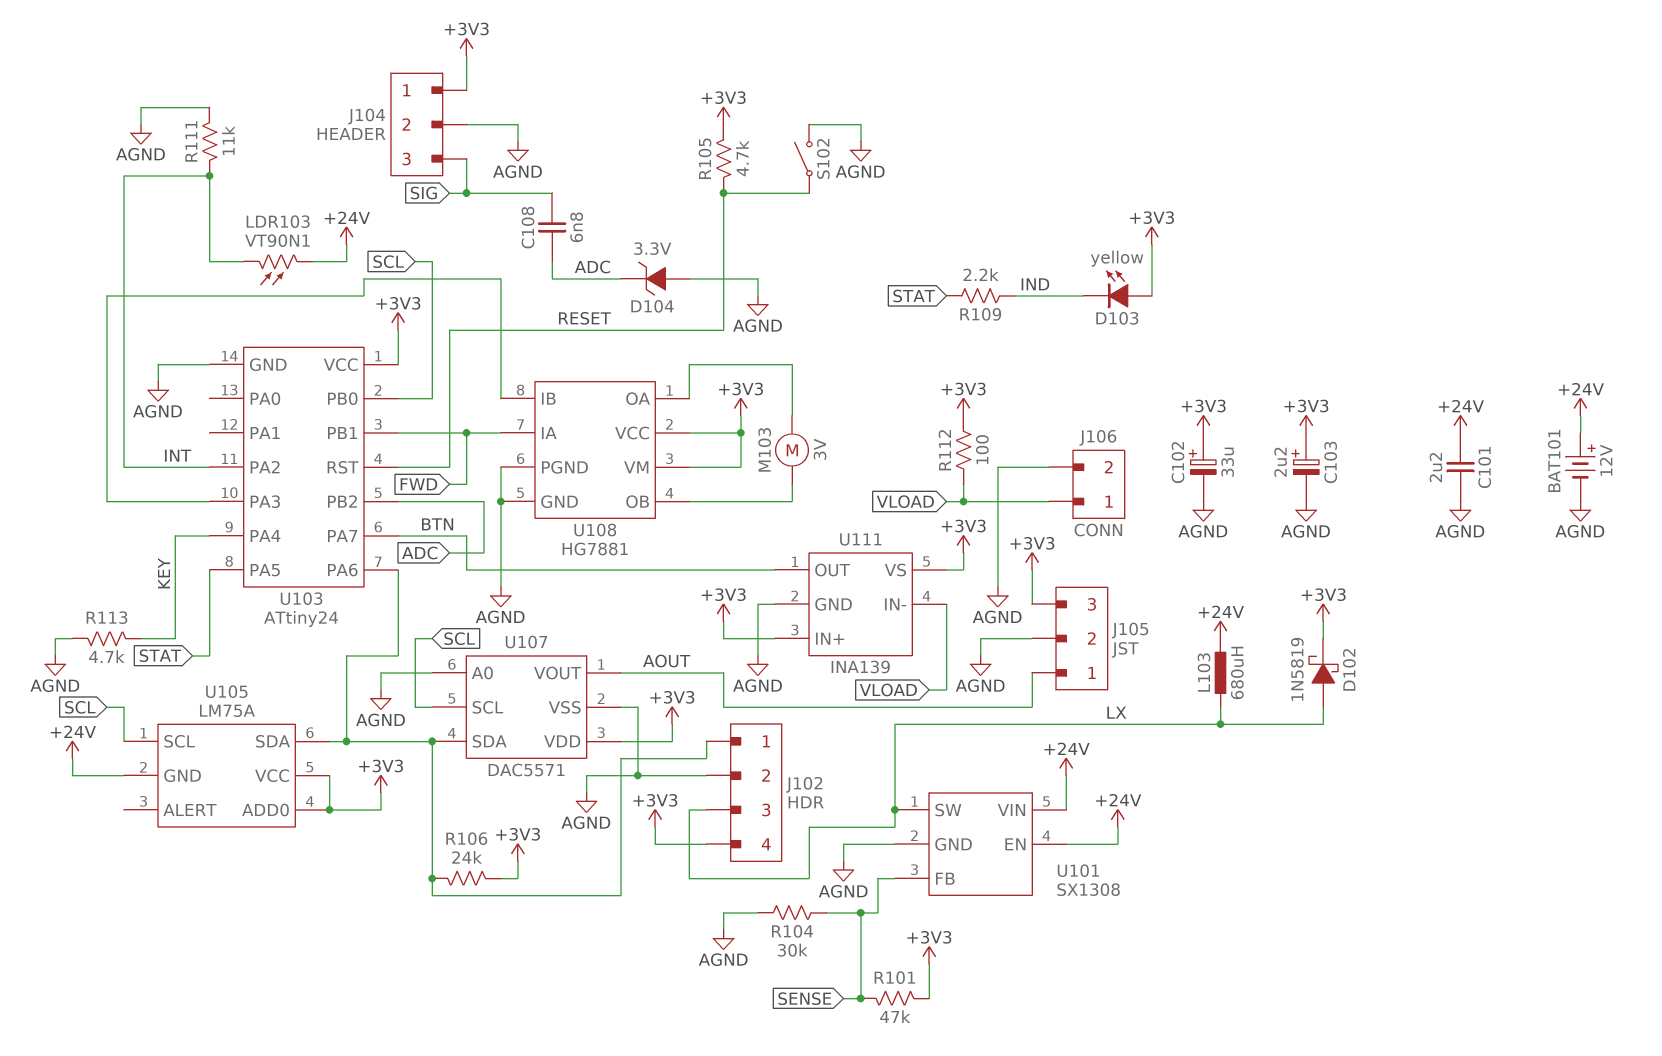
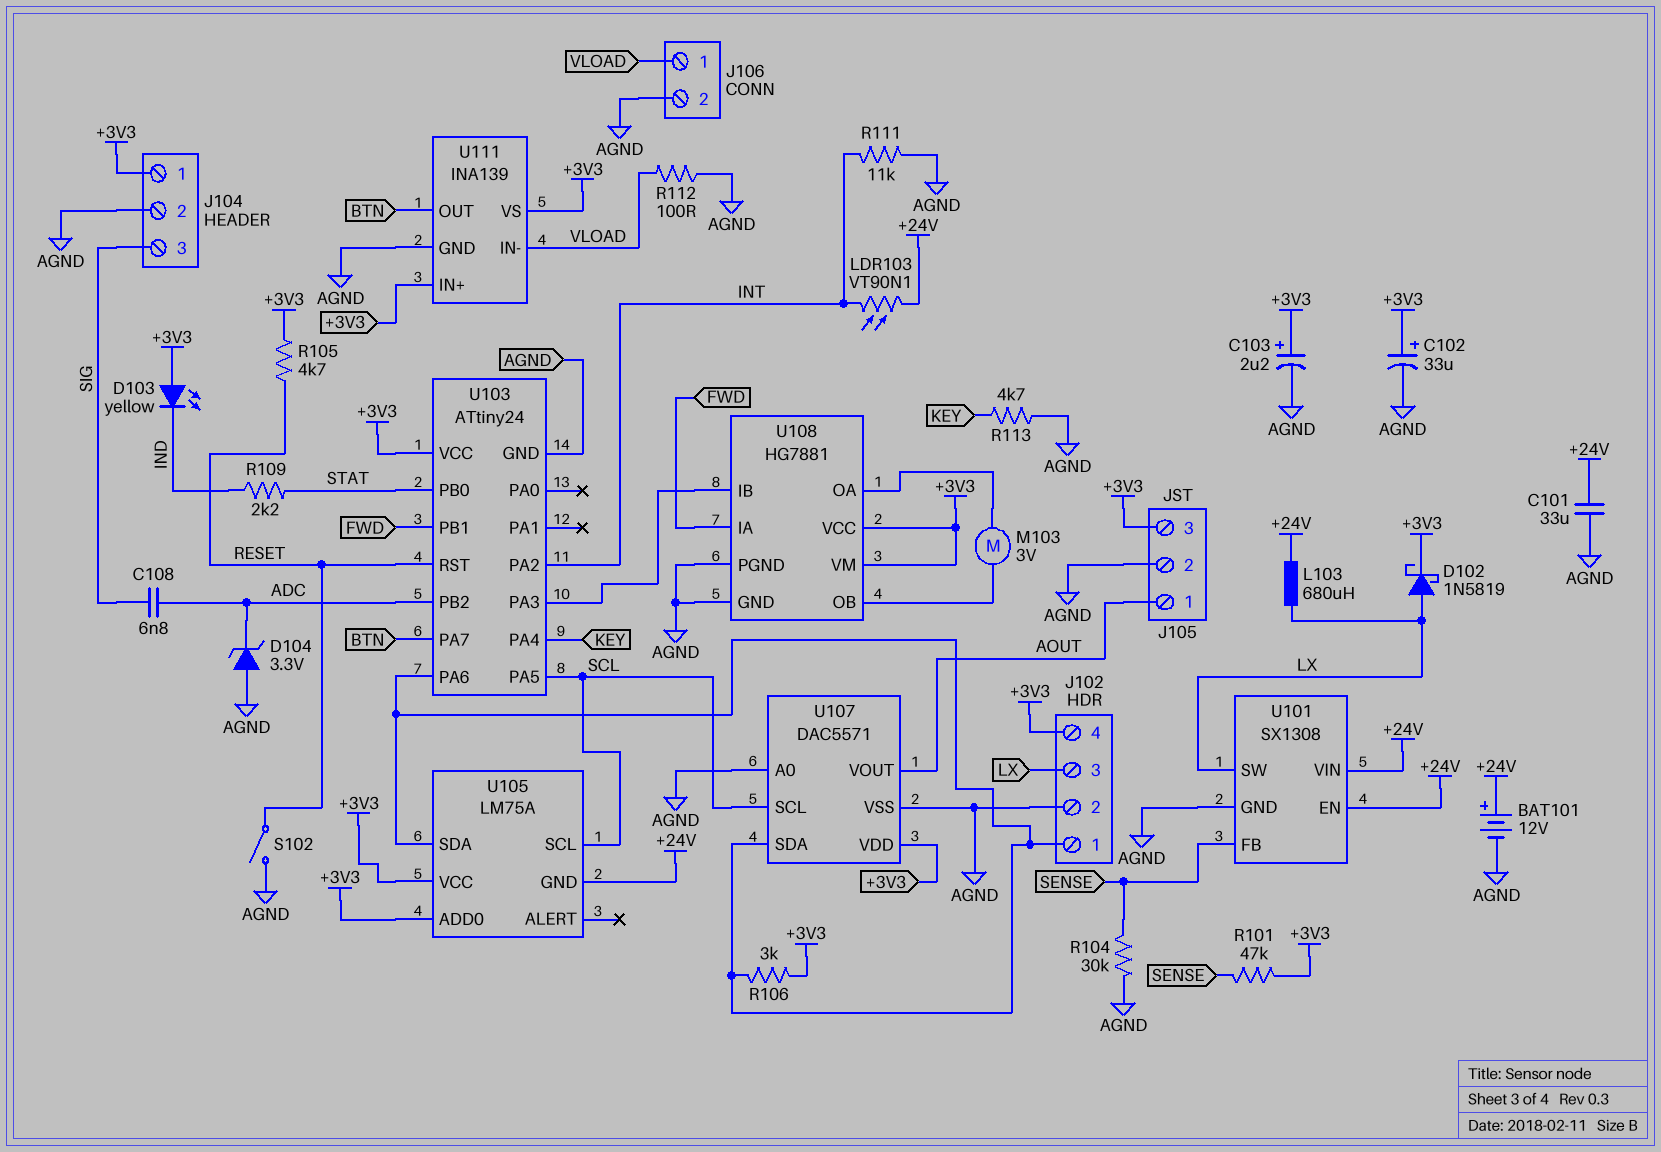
C101: 2.2uF (+24V, AGND) -> 33uF (+24V, AGND)
R106: 24k (+3V3, J102/1) -> 3k (+3V3, J102/1)
R112: 100 (+3V3, VLOAD) -> 100 (AGND, VLOAD)
U103 pin PA5: STAT -> SCL
U103 pin PB0: SCL -> STAT

